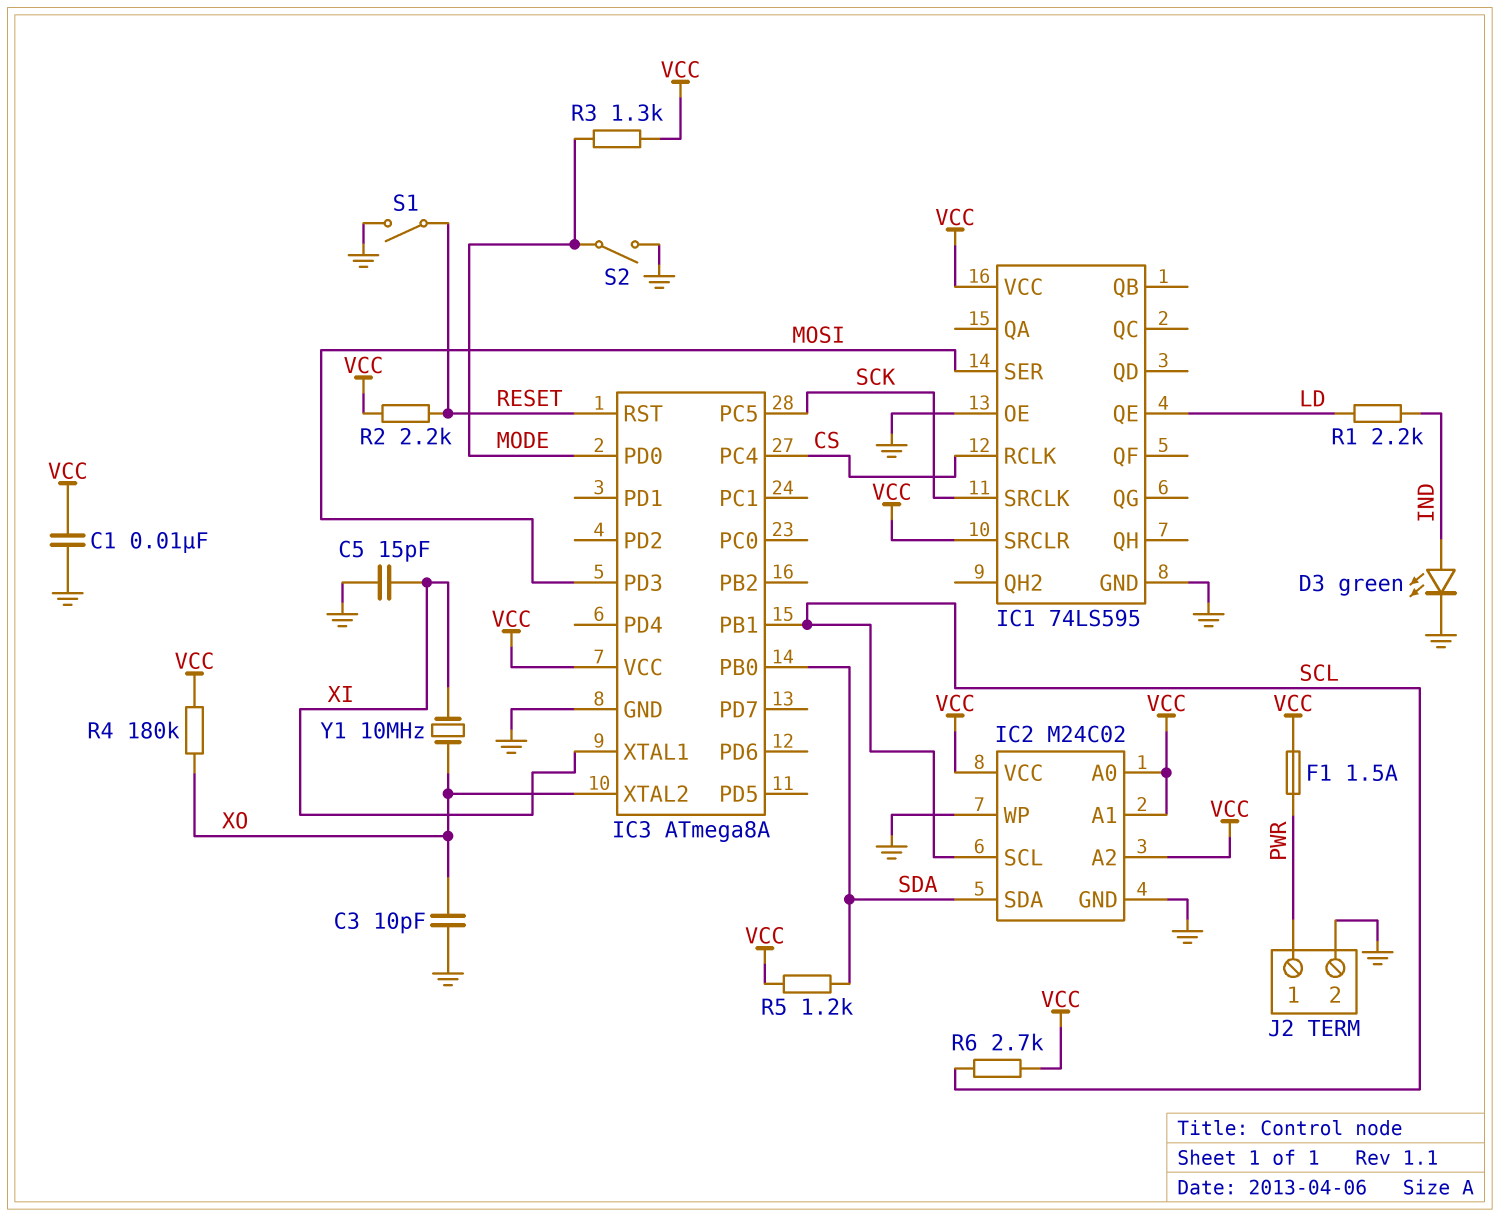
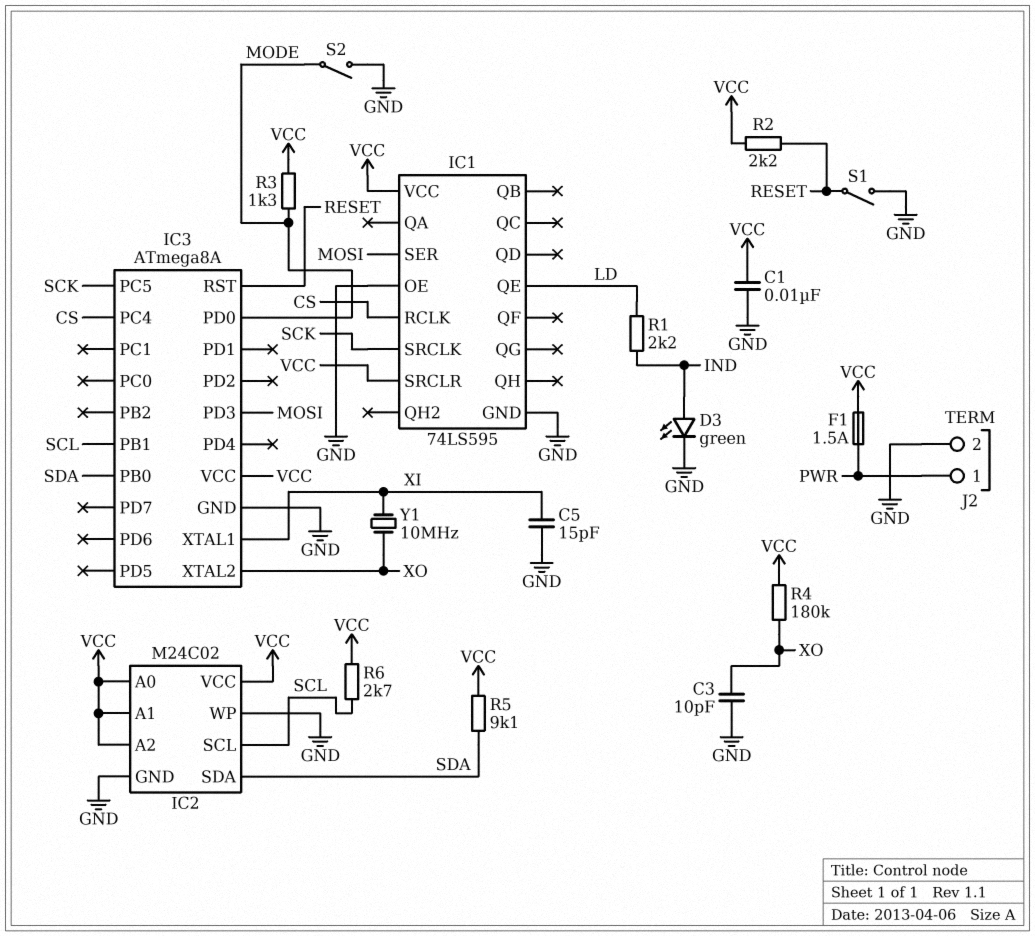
R5: 1.2k (SDA, VCC) -> 9.1k (SDA, VCC)

